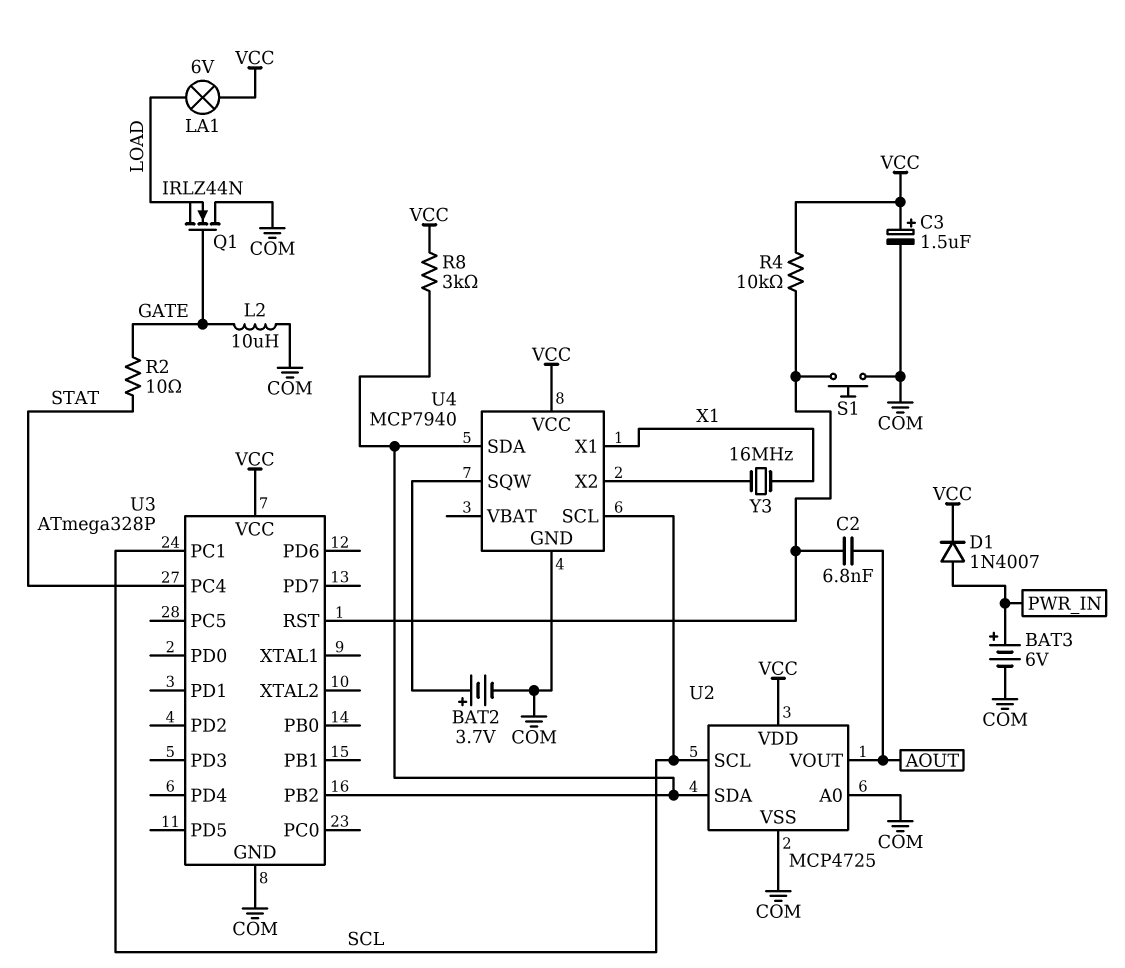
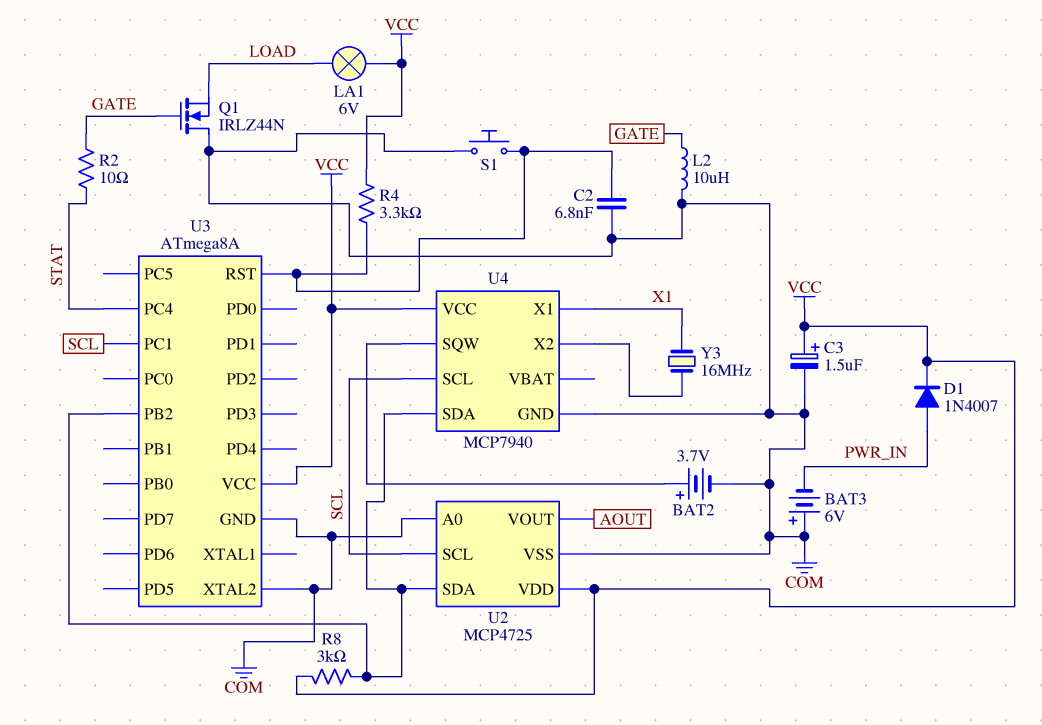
BAT3: 6V (plus PWR_IN, minus COM) -> 6V (plus COM, minus PWR_IN)
C2: 6.8nF (AOUT, U3/RST) -> 6.8nF (COM, U3/RST)
R4: 10k (U3/RST, VCC) -> 3.3k (U3/RST, VCC)
U3: ATmega328P -> ATmega8A
U3 pin XTAL2: none -> COM

